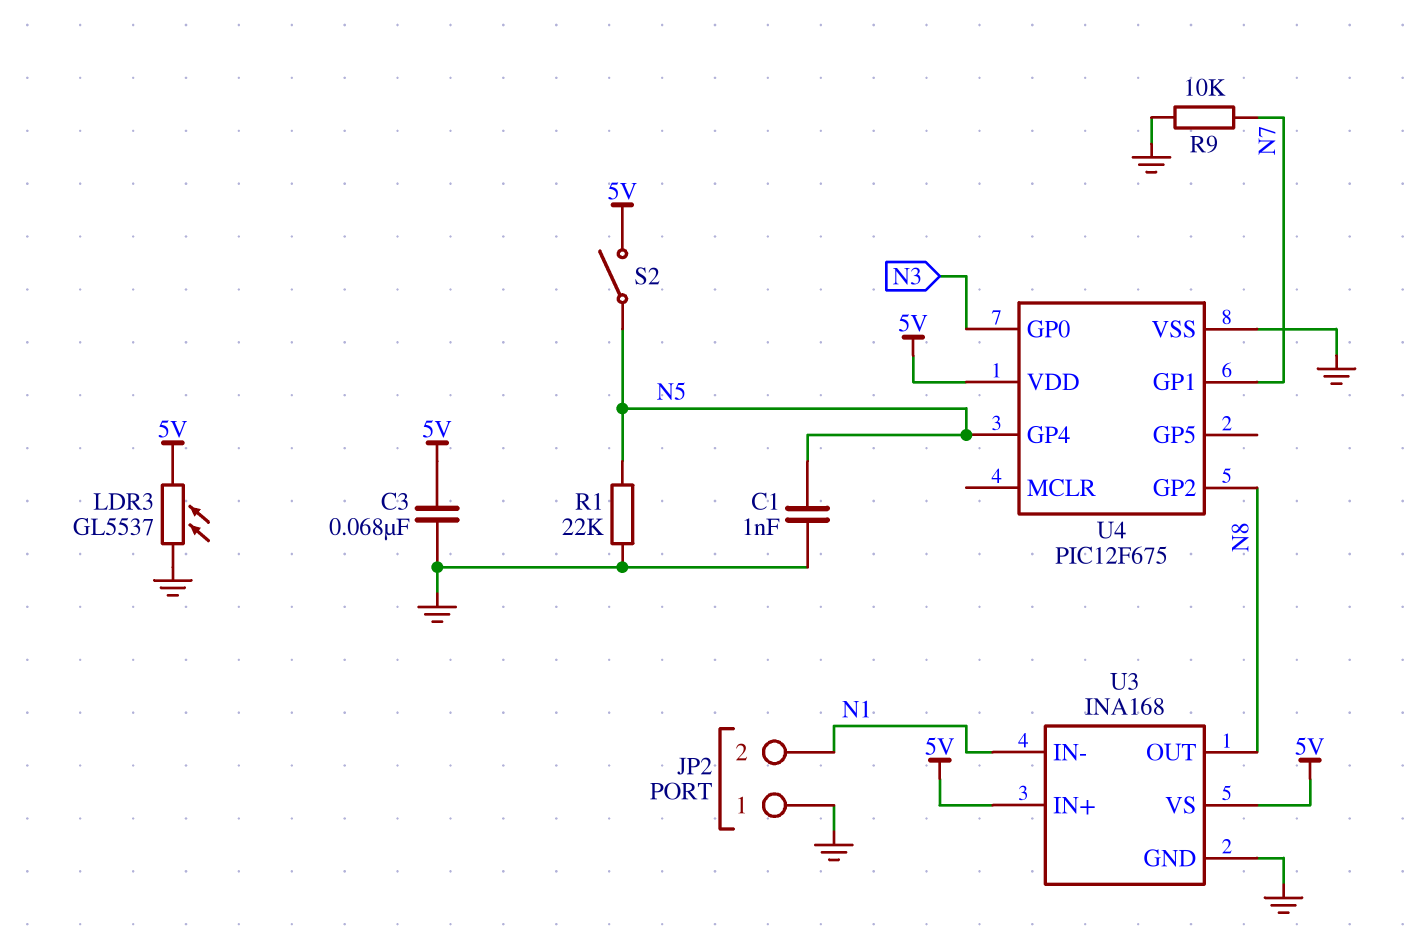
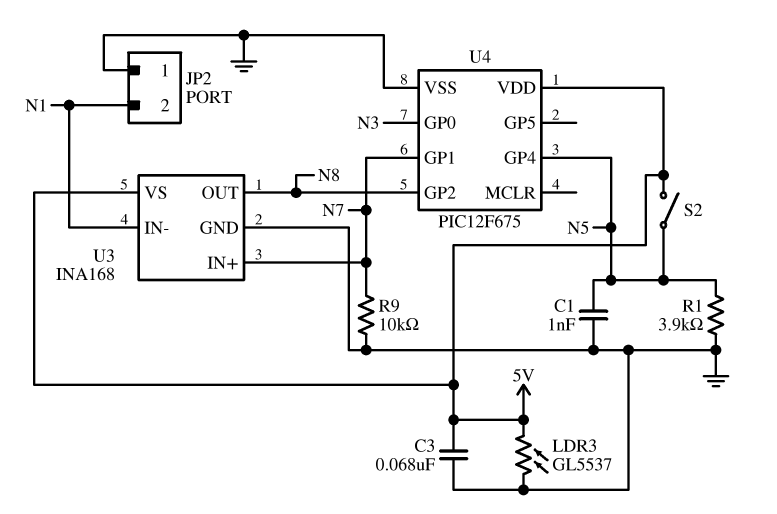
R1: 22k (GND, N5) -> 3.9k (GND, N5)
U3 pin IN+: 5V -> N7

